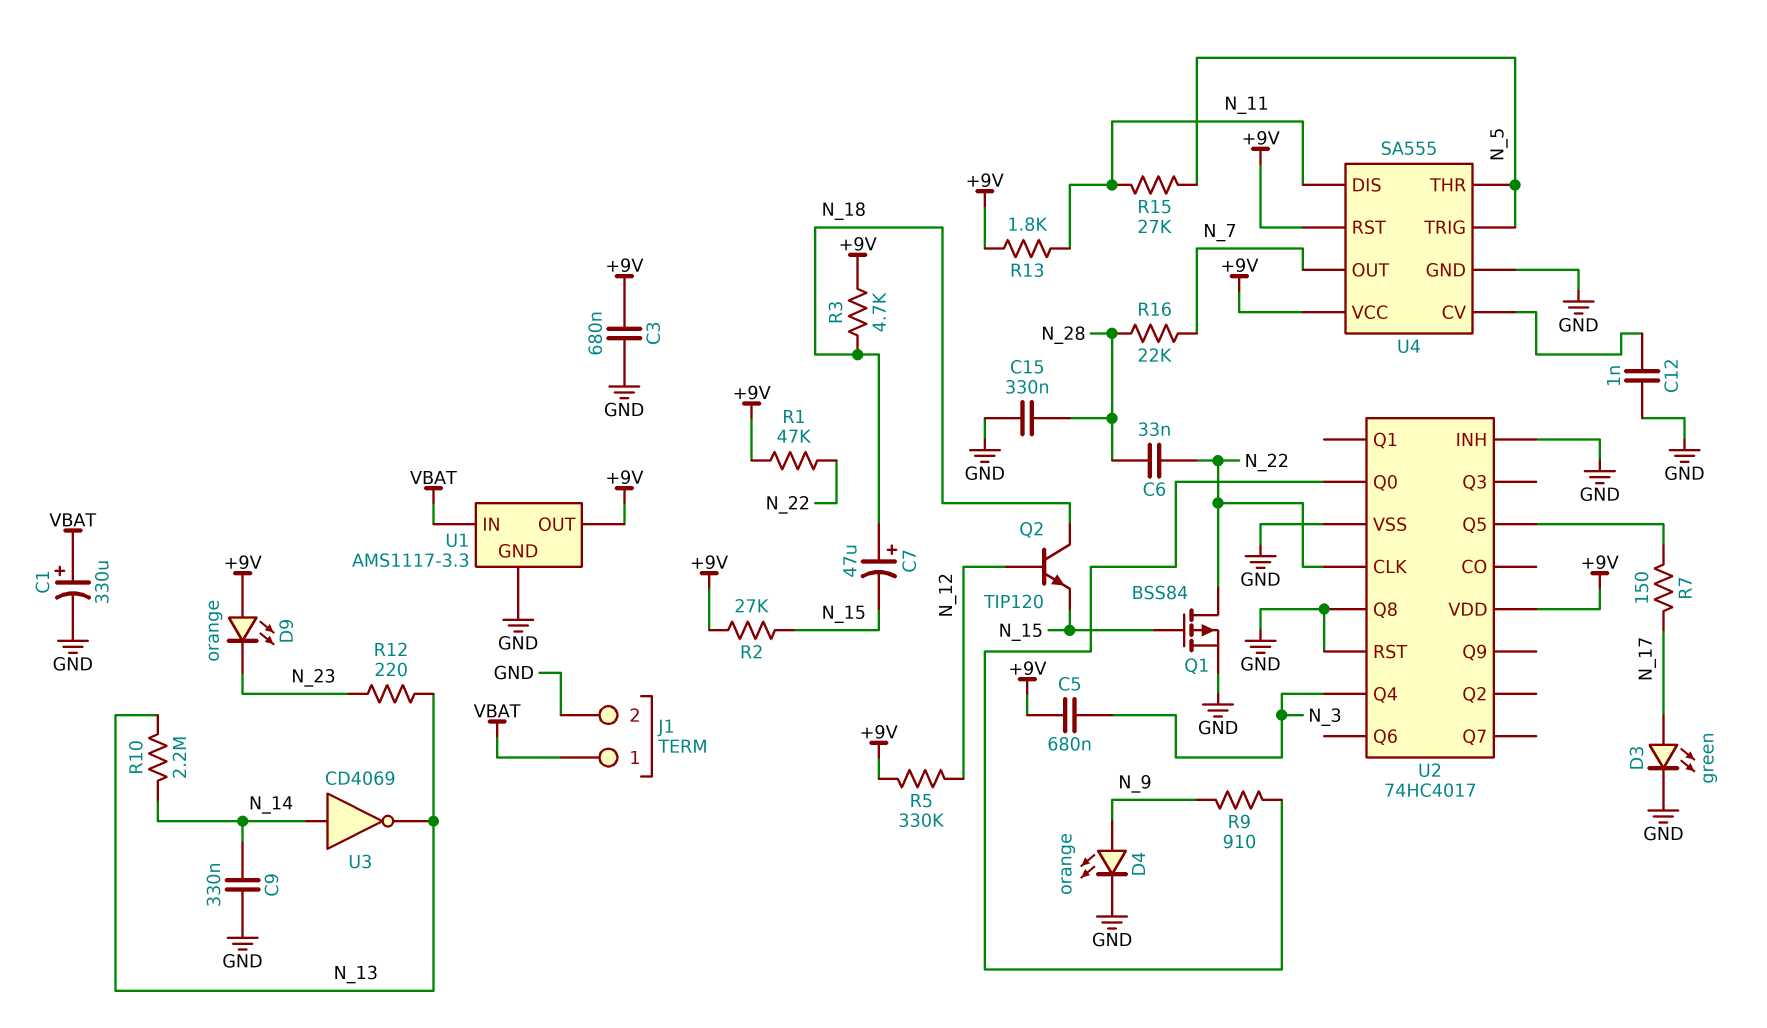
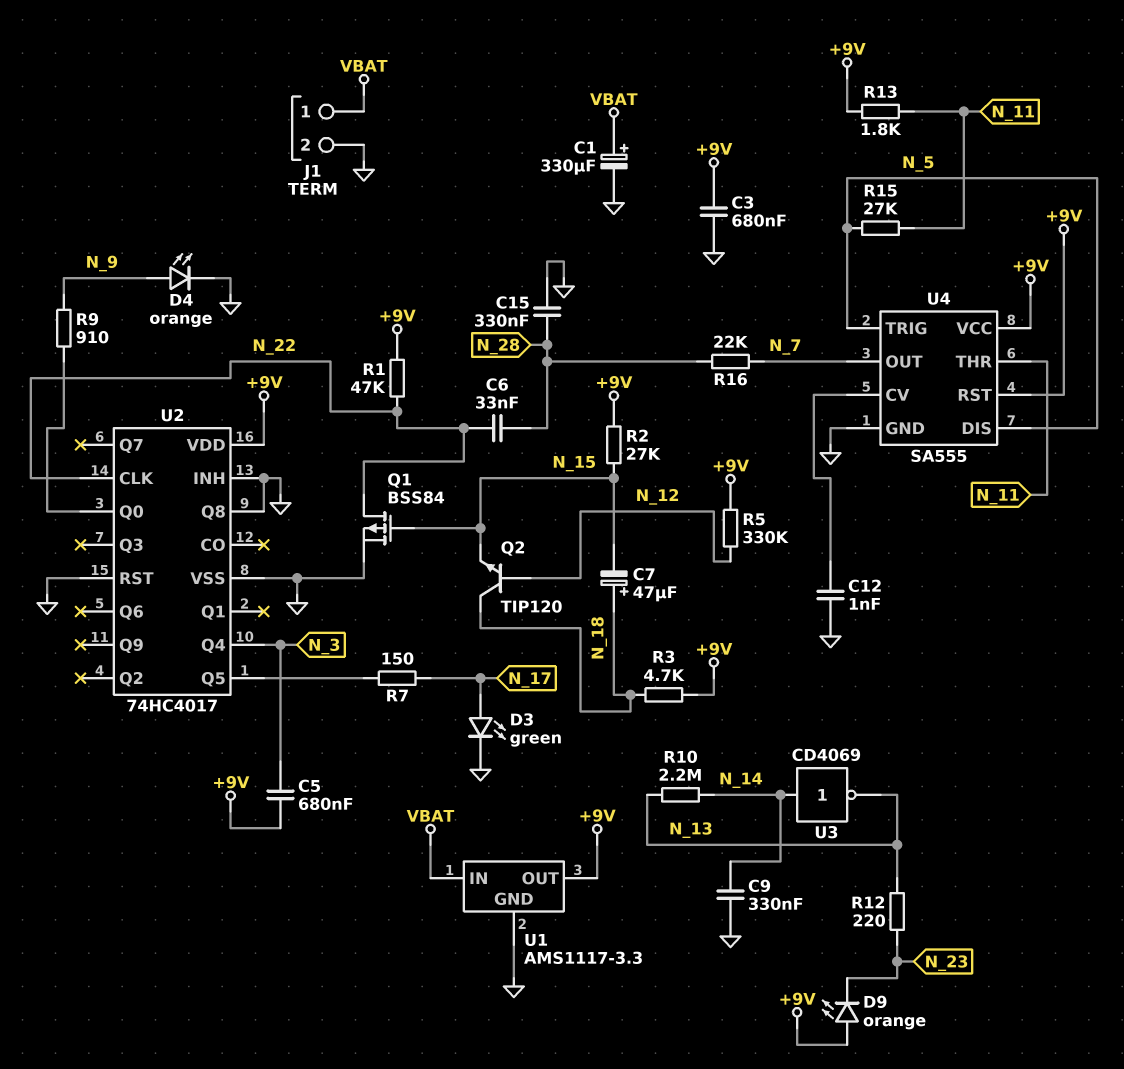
U4 pin DIS: N_11 -> N_5
U4 pin THR: N_5 -> N_11

